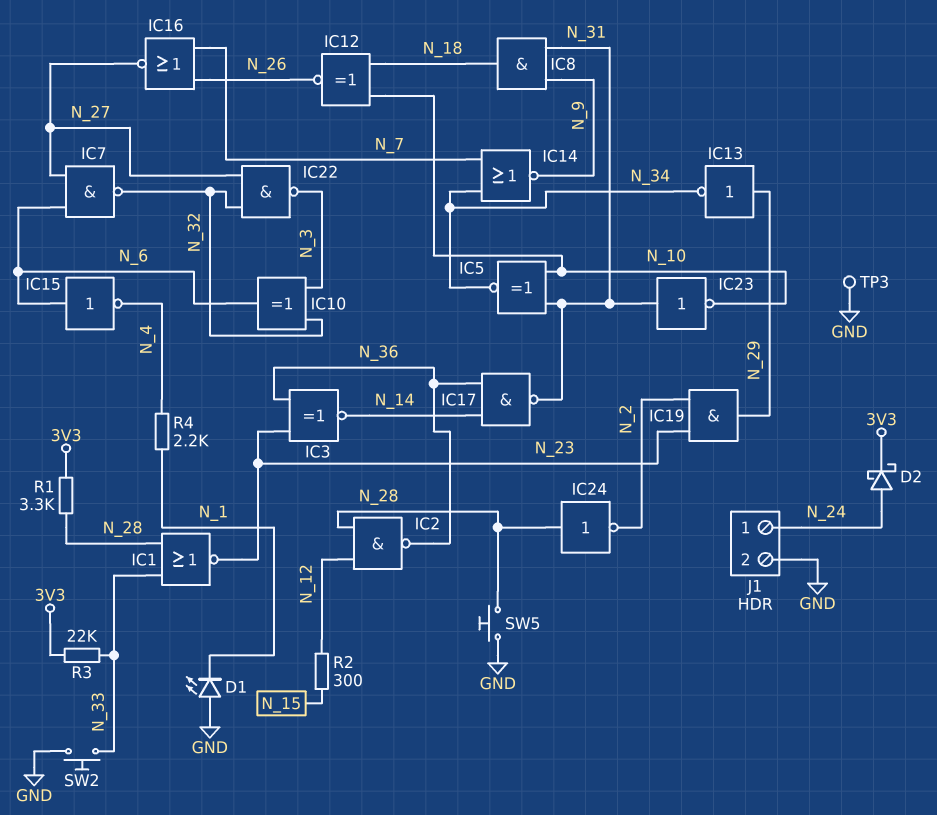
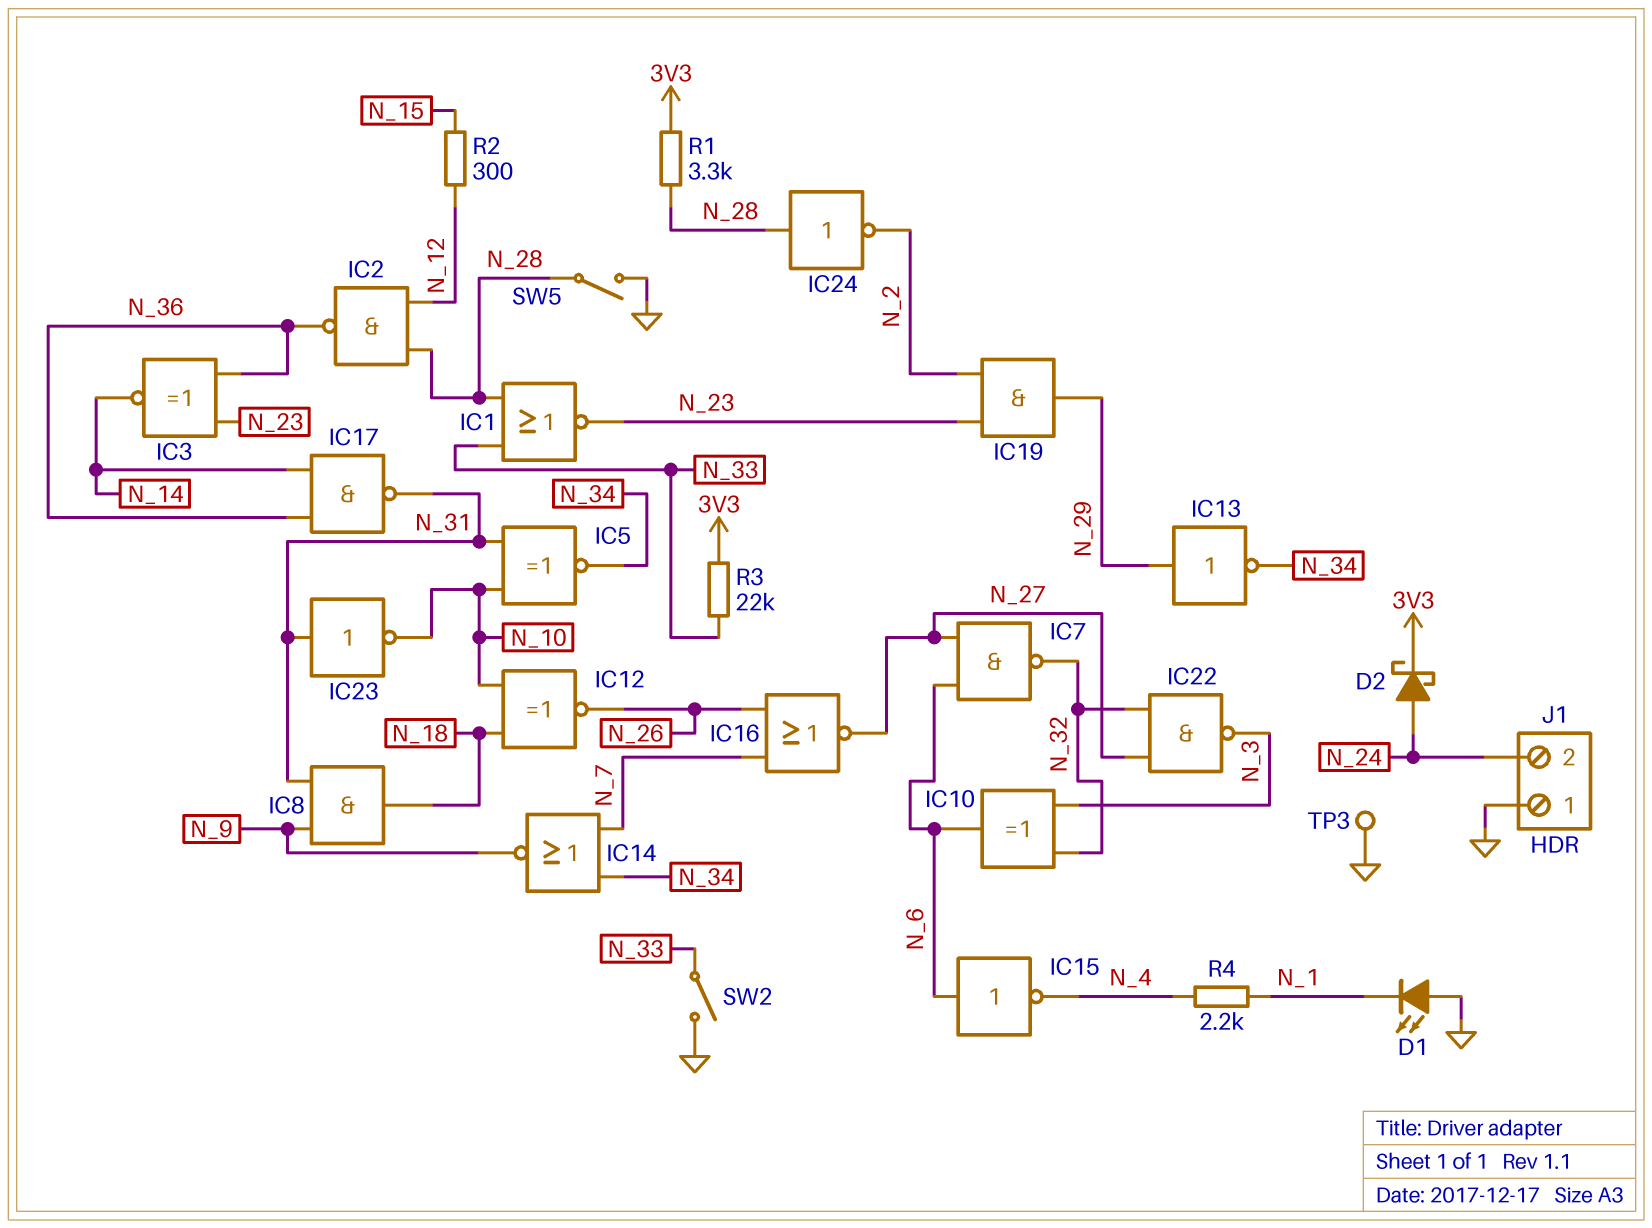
J1 pin 1: N_24 -> GND
J1 pin 2: GND -> N_24
SW2: button (GND, N_33) -> switch (GND, N_33)
SW5: button (GND, N_28) -> switch (GND, N_28)

